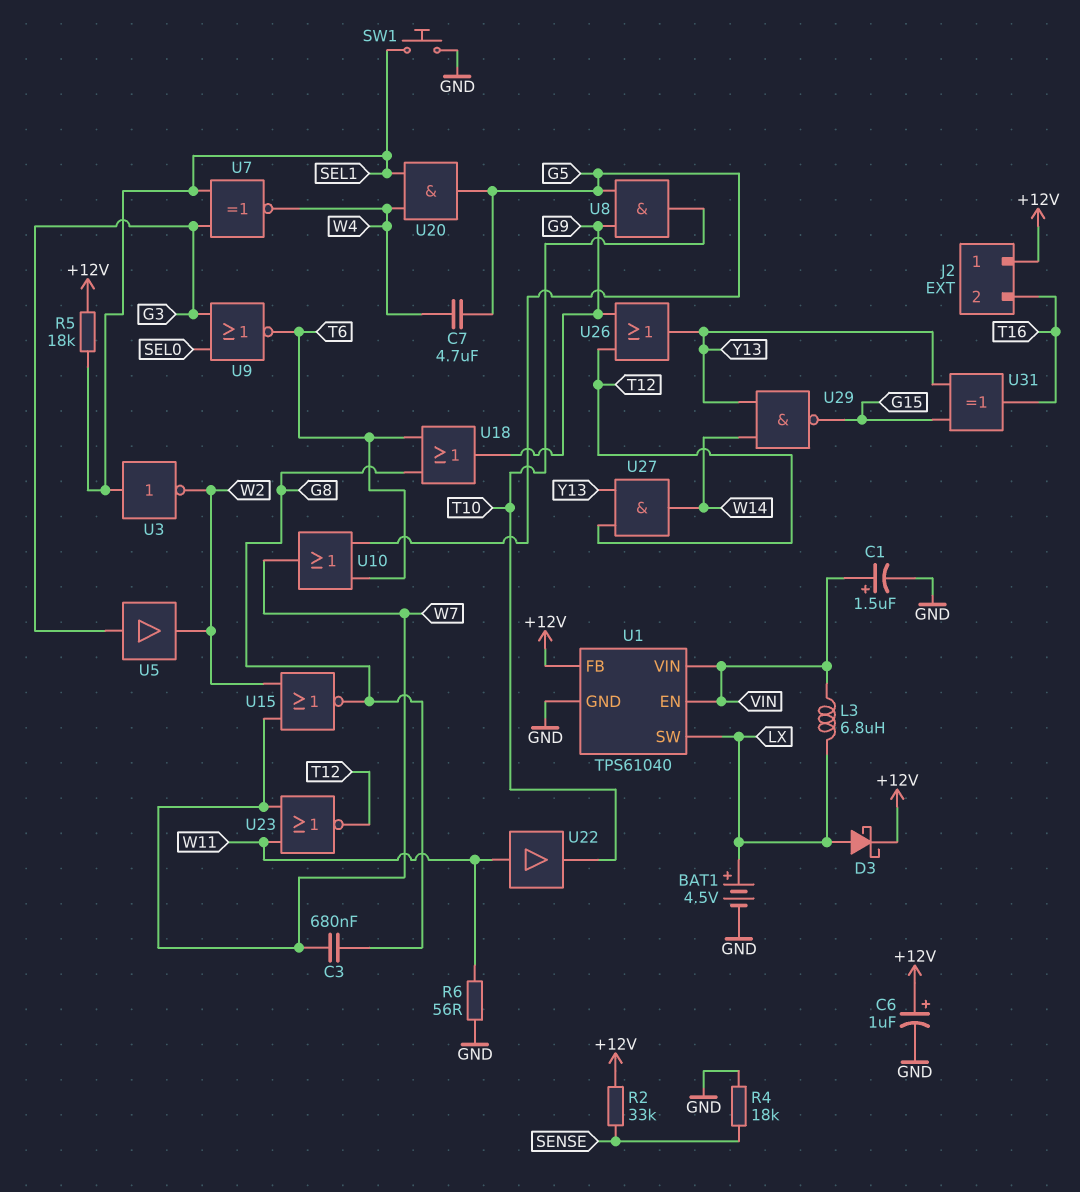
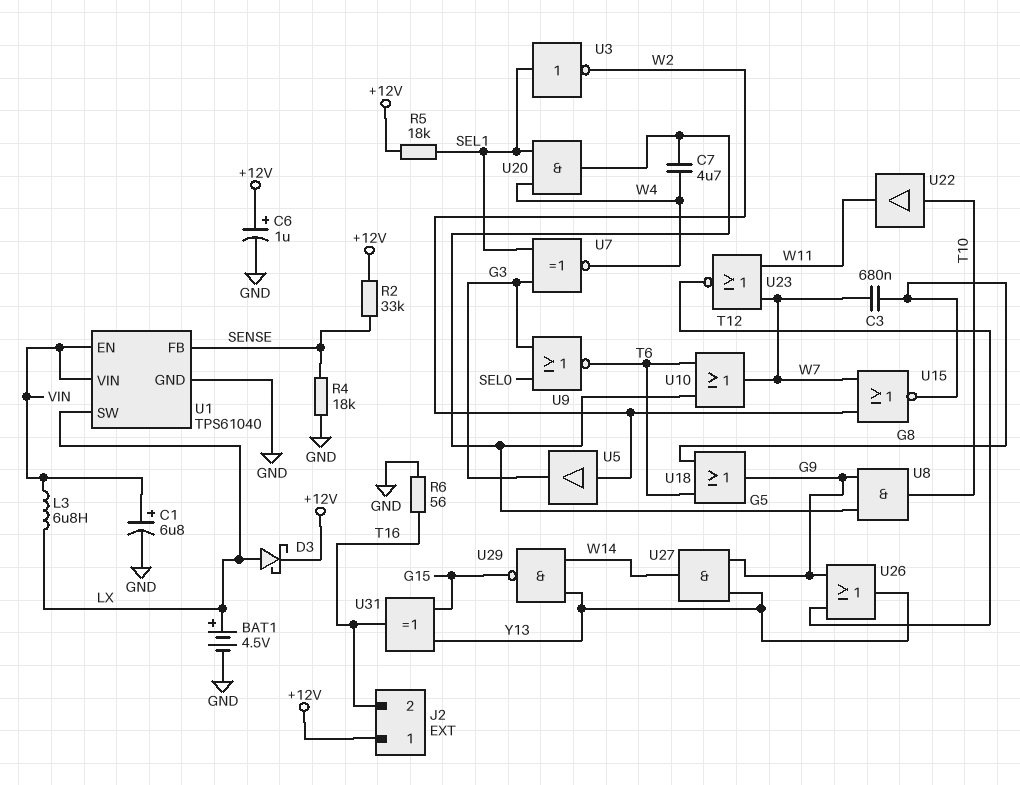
C1: 1.5uF (plus VIN, minus GND) -> 6.8uF (plus VIN, minus GND)
R6: 56 (GND, W11) -> 56 (GND, T16)
SW1: button (GND, SEL1) -> none
U1 pin FB: +12V -> SENSE
U5: buffer (in G3, out W2) -> buffer (in W2, out G3)
U22: buffer (in W11, out T10) -> buffer (in T10, out W11)
U27: AND (in T12, in Y13, out W14) -> AND (in G9, in Y13, out W14)

